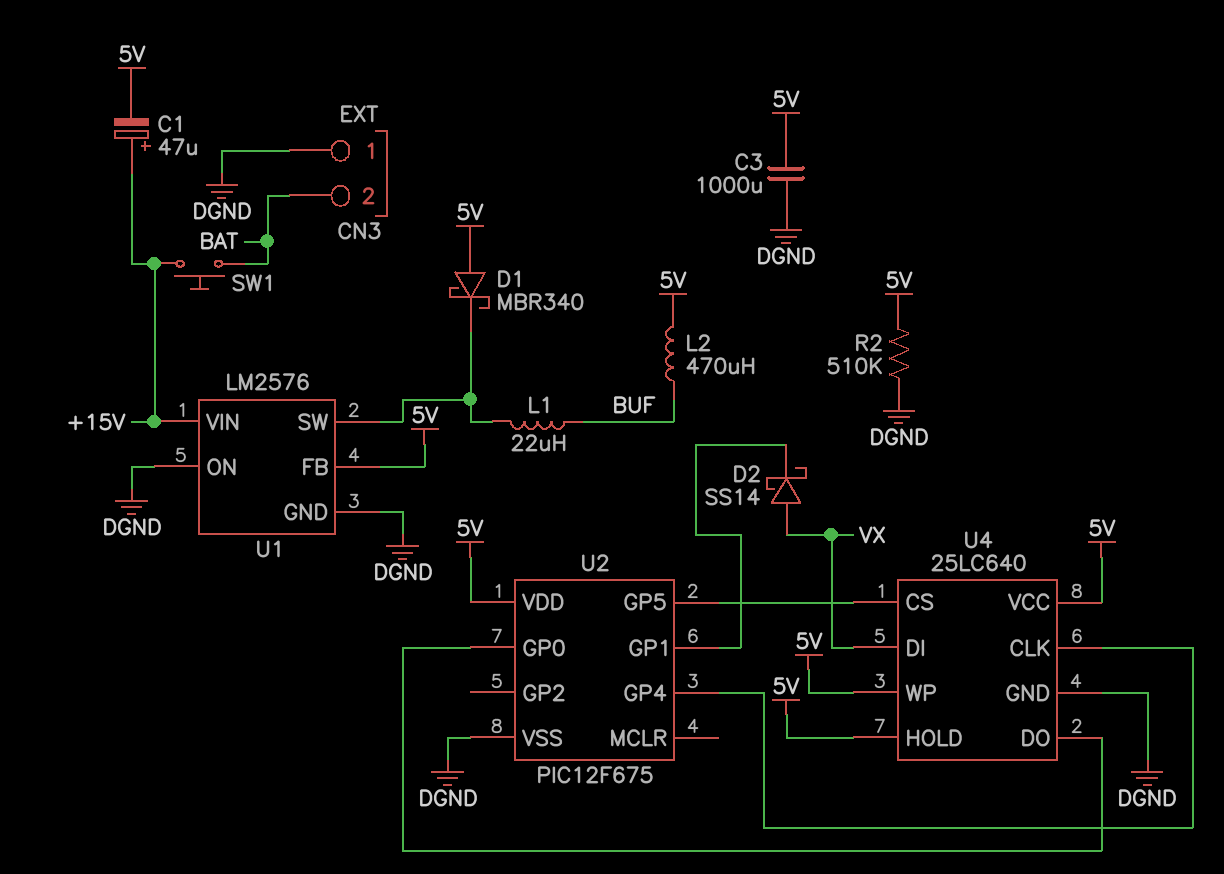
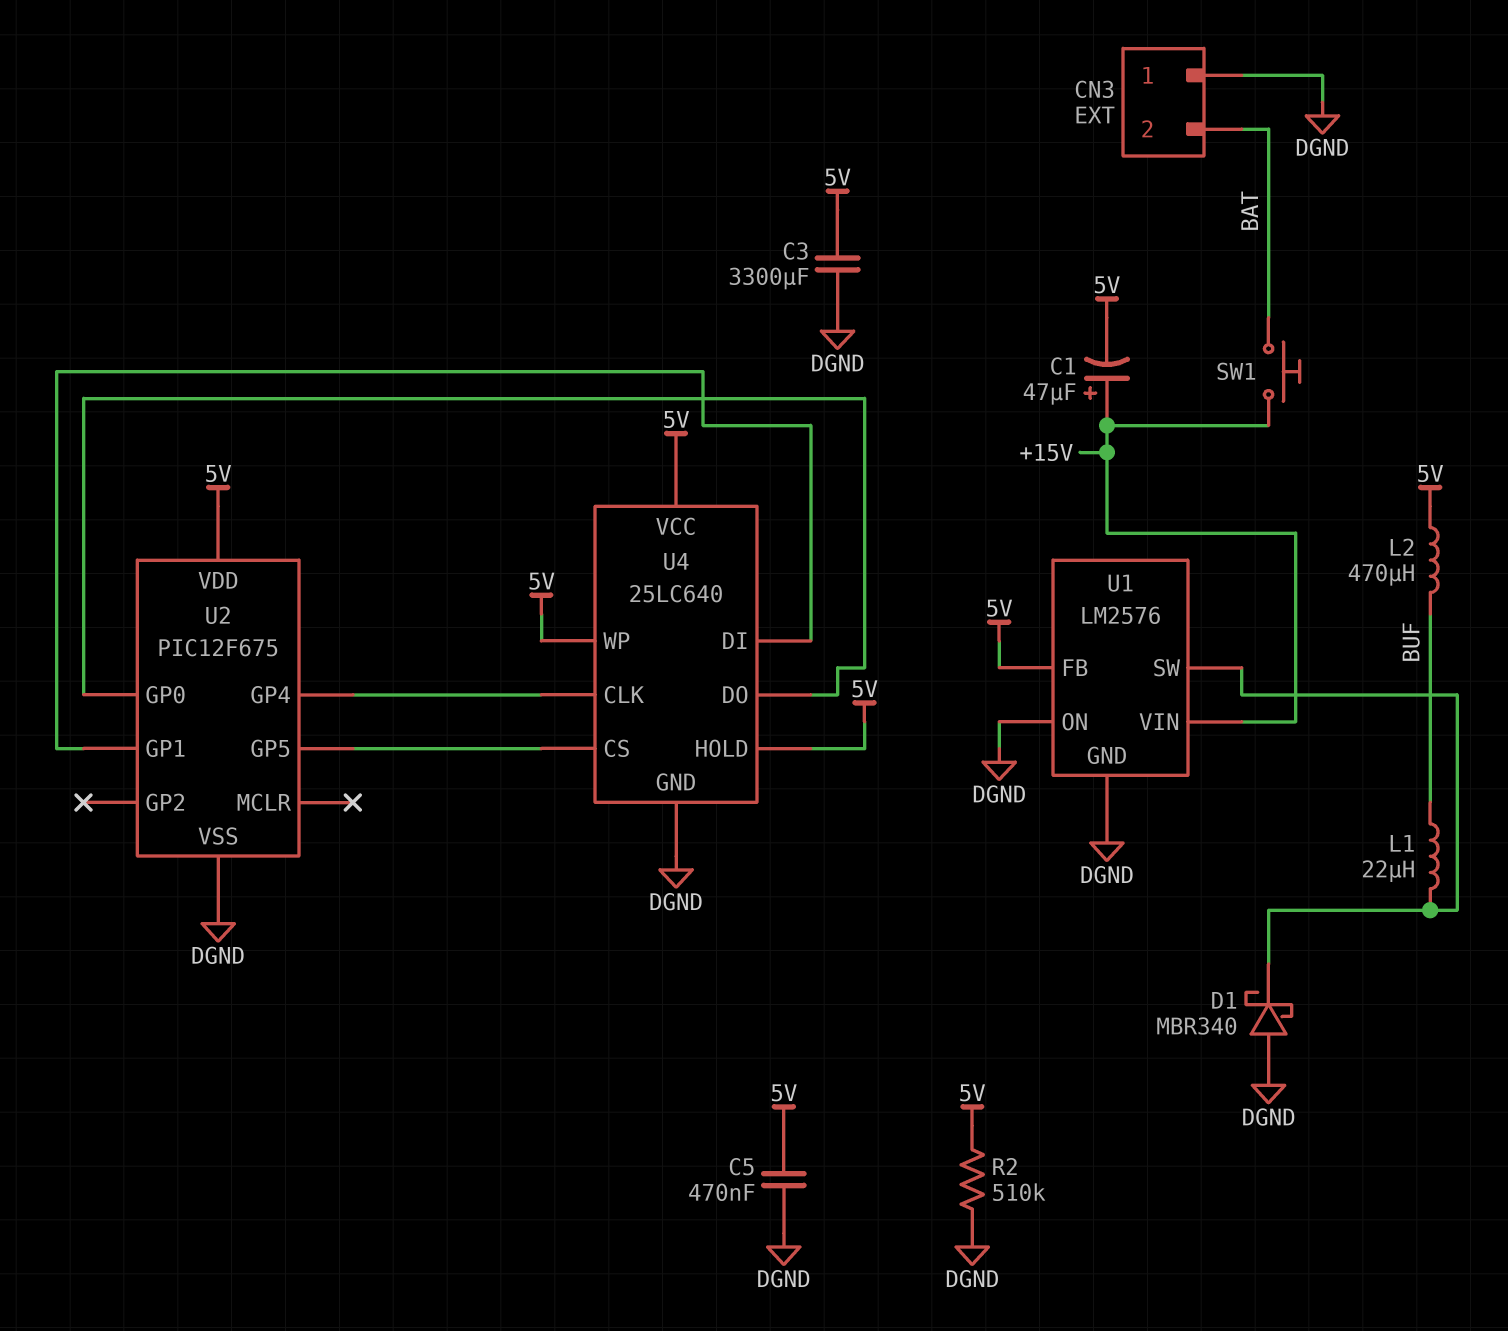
C3: 1000uF (5V, DGND) -> 3300uF (5V, DGND)
C5: none -> 470nF (5V, DGND)
D1: schottky MBR340 (A 5V, K U1/SW) -> schottky MBR340 (A DGND, K U1/SW)
D2: schottky SS14 (A VX, K U2/GP1) -> none
U4 pin DI: VX -> U2/GP1

